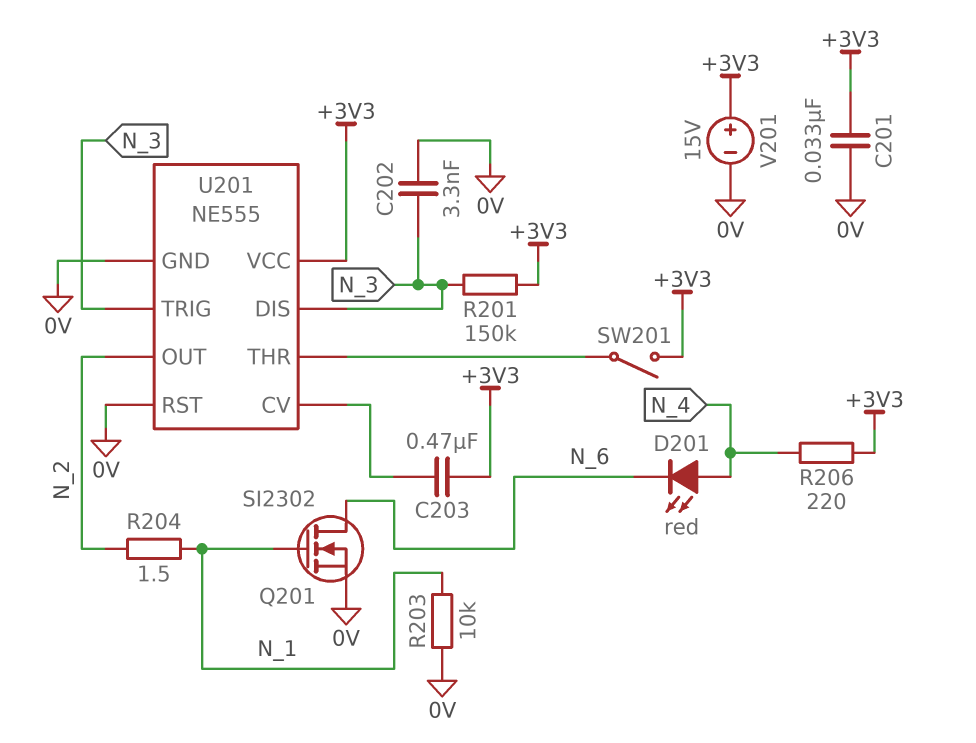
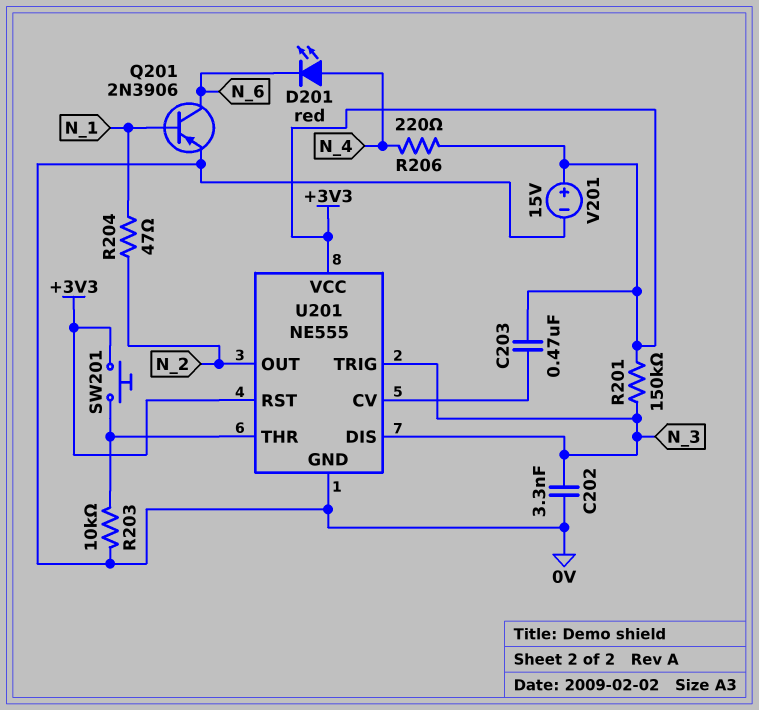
C201: 33nF (+3V3, 0V) -> none
Q201: NMOS SI2302 (G N_1, D N_6, S 0V) -> PNP 2N3906 (B N_1, C N_6, E 0V)
R203: 10k (0V, N_1) -> 10k (0V, U201/THR)
R204: 1.5 (N_1, N_2) -> 47 (N_1, N_2)
SW201: switch (+3V3, U201/THR) -> button (+3V3, U201/THR)
U201 pin RST: 0V -> +3V3

